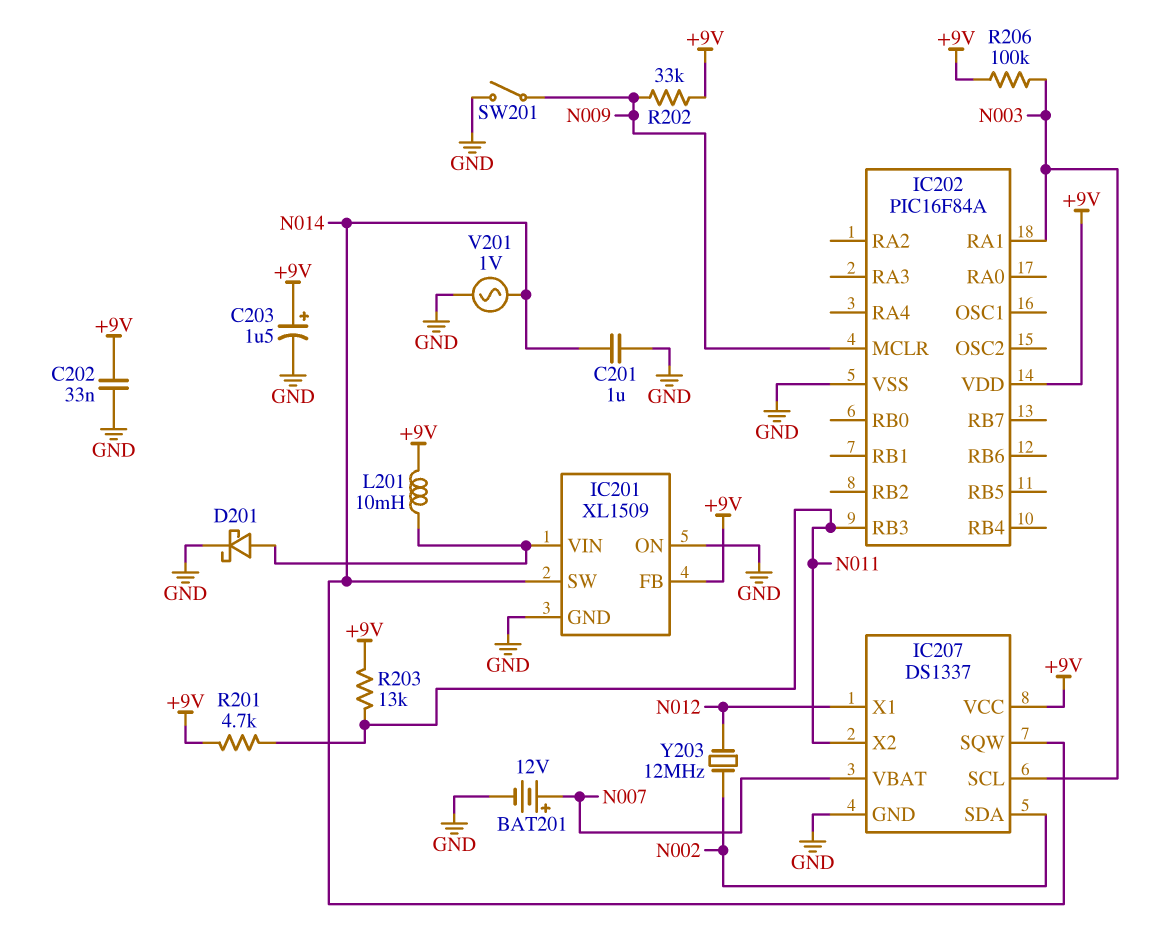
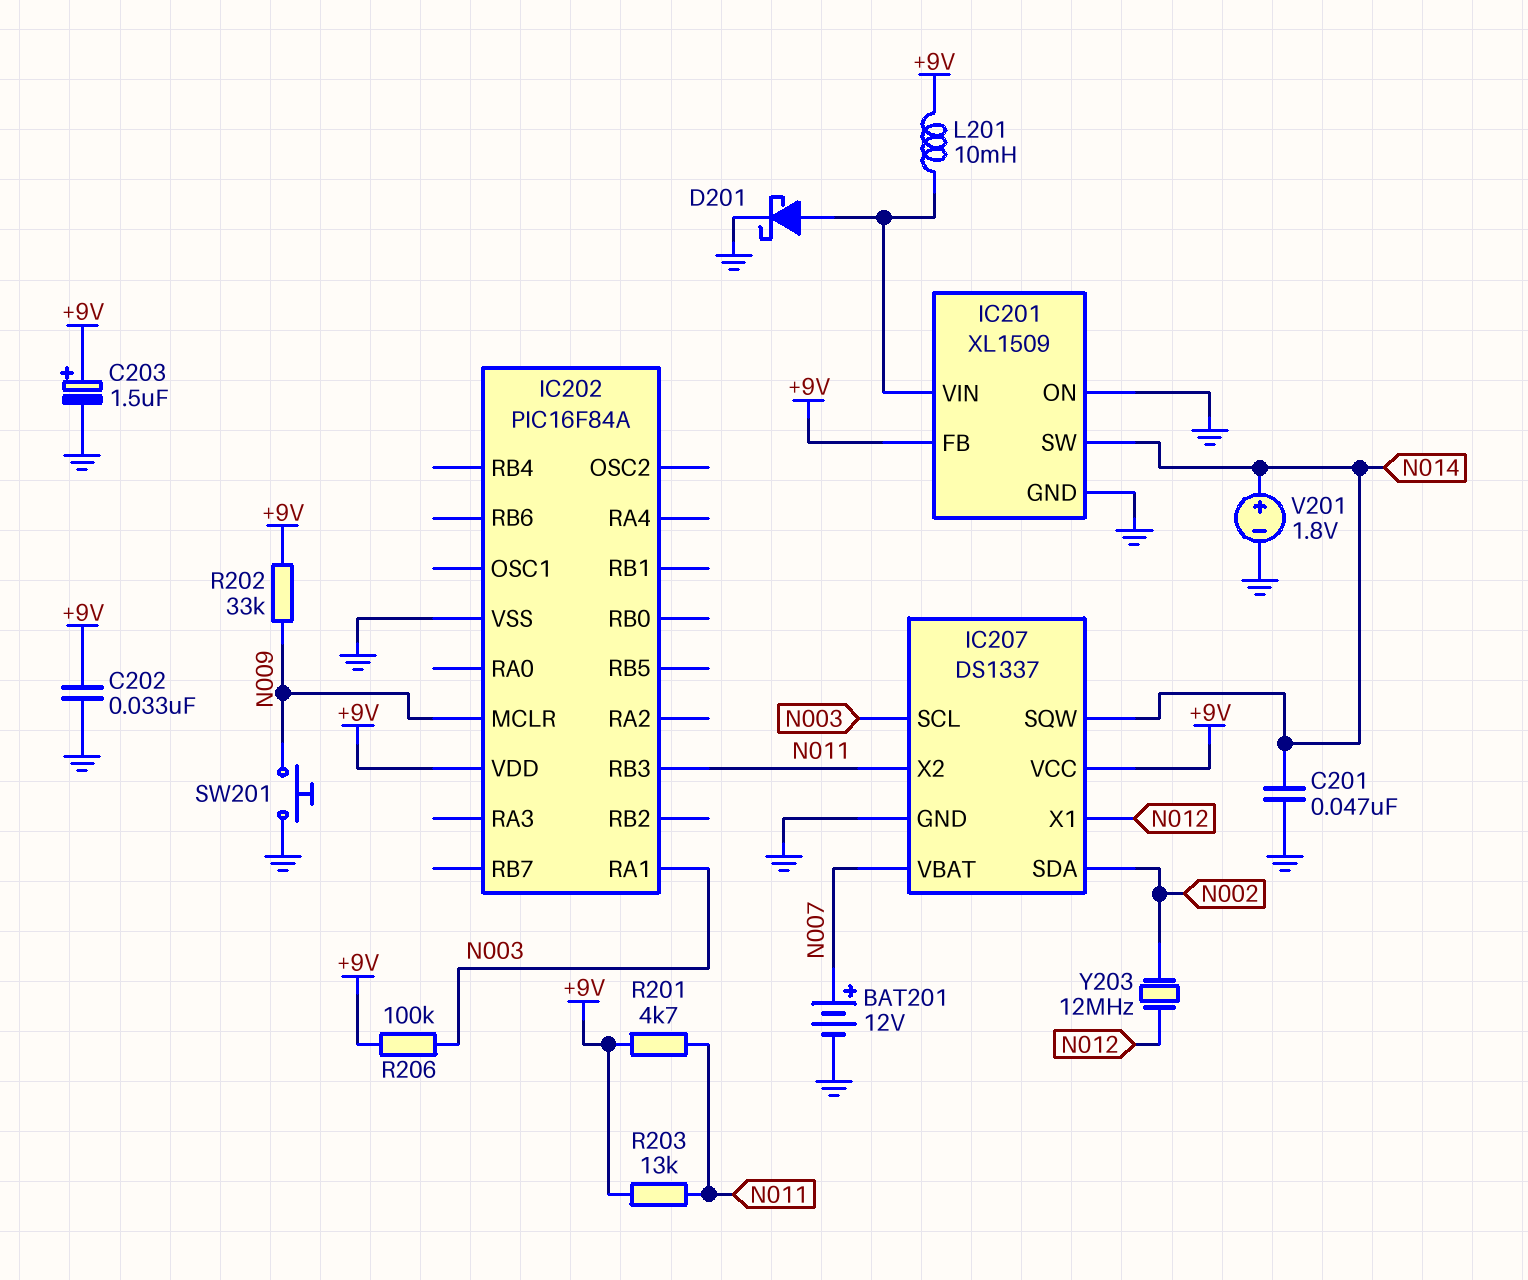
C201: 1uF (GND, N014) -> 47nF (GND, N014)
SW201: switch (GND, N009) -> button (GND, N009)
V201: AC 1V (GND, N014) -> 1.8V (plus N014, minus GND)

